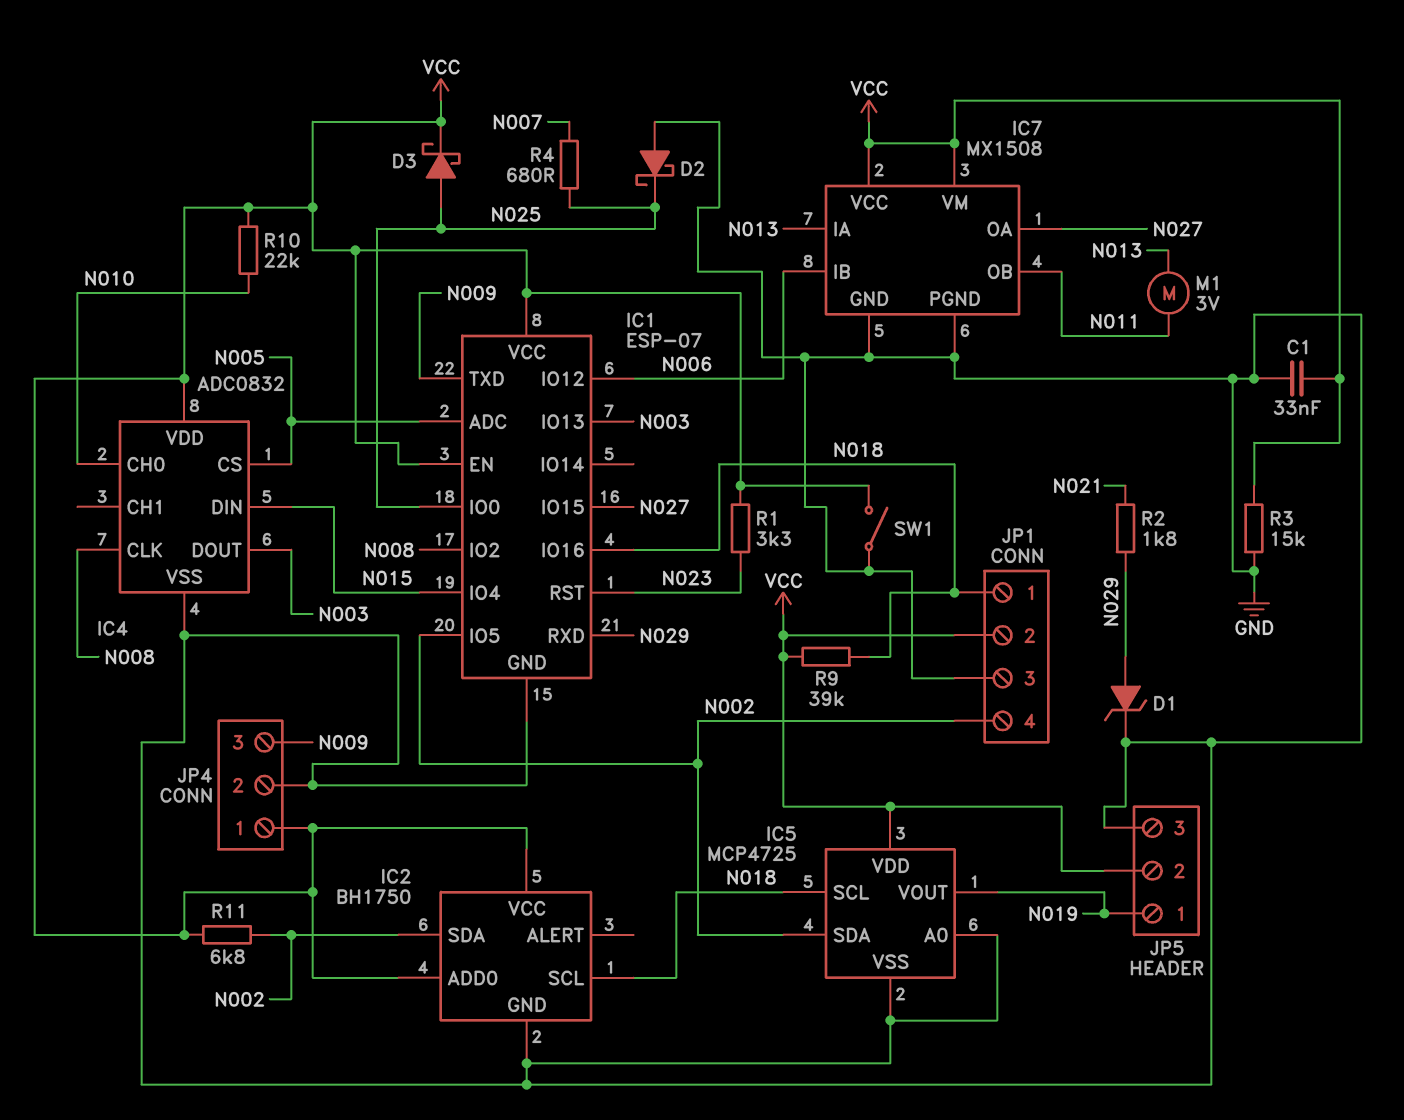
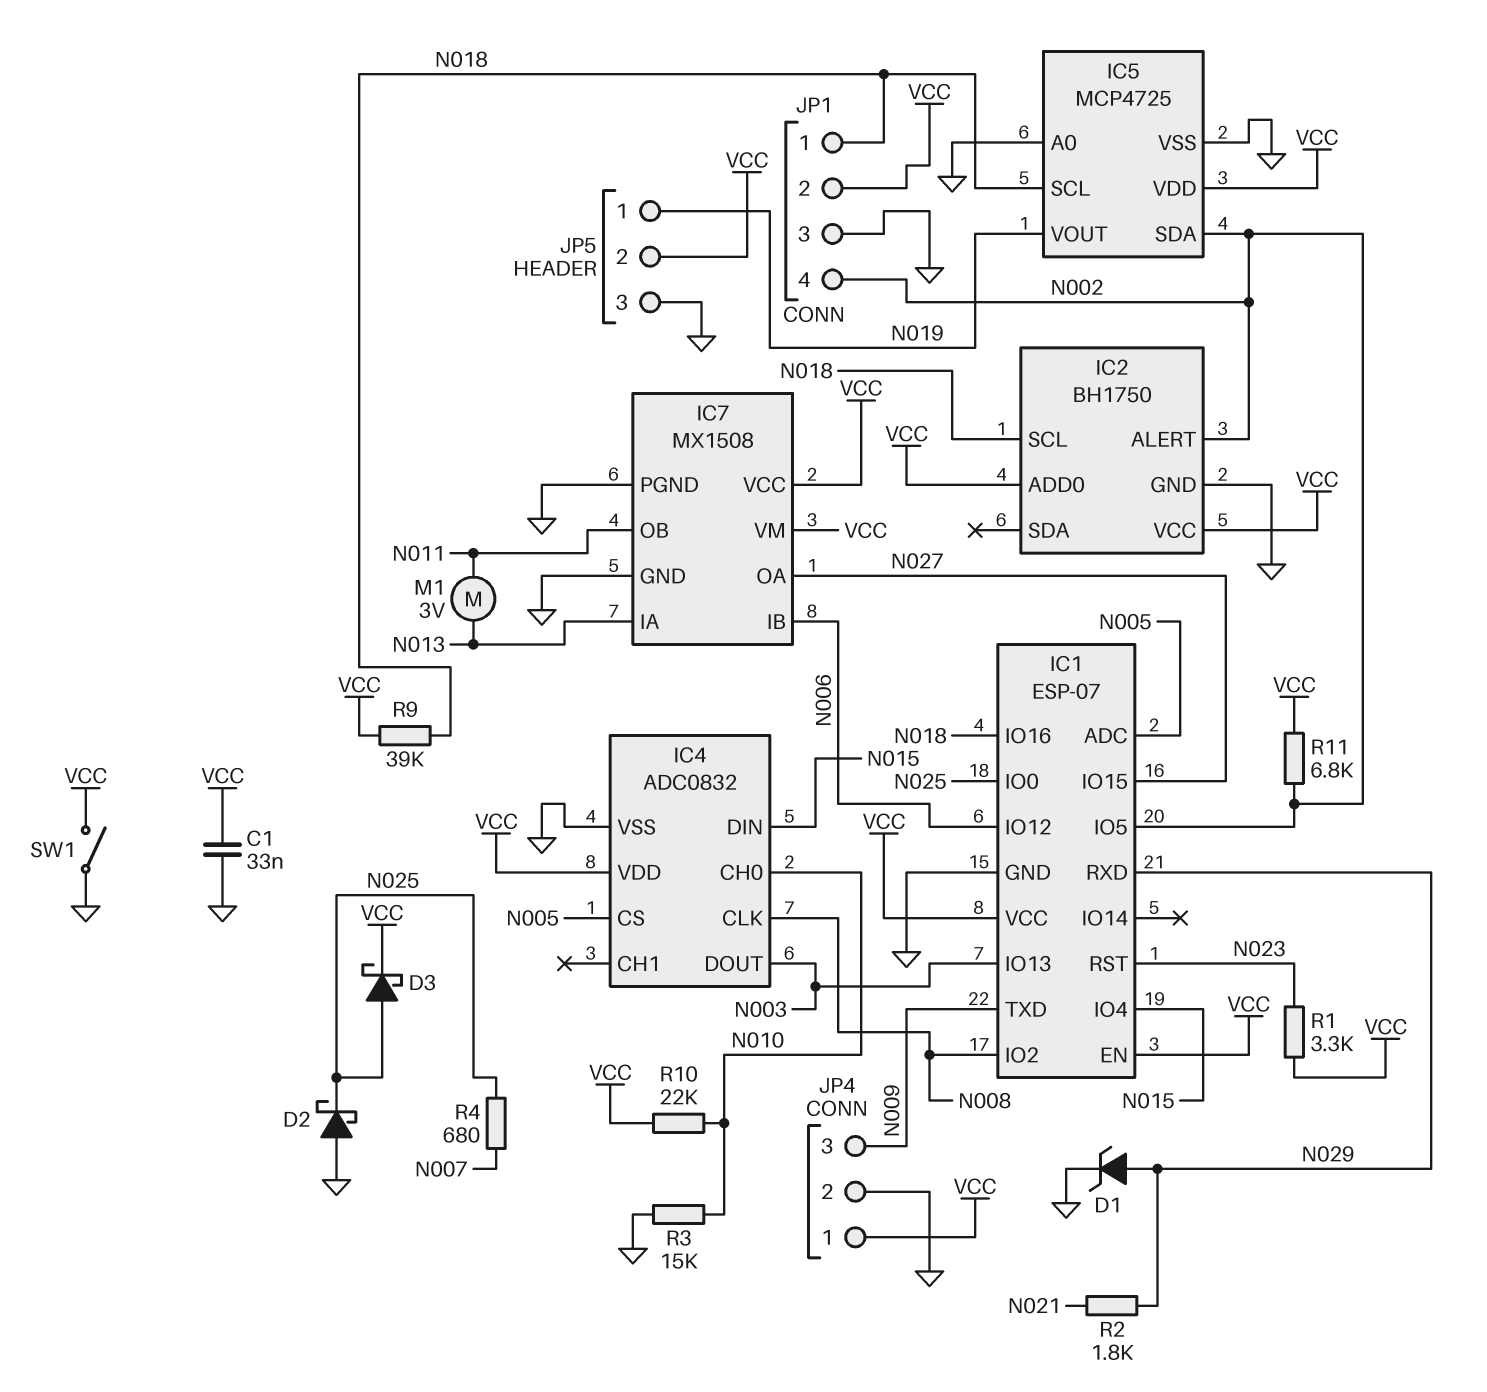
IC2 pin ALERT: none -> N002
IC2 pin SDA: N002 -> none
R3: 15k (GND, VCC) -> 15k (GND, N010)

